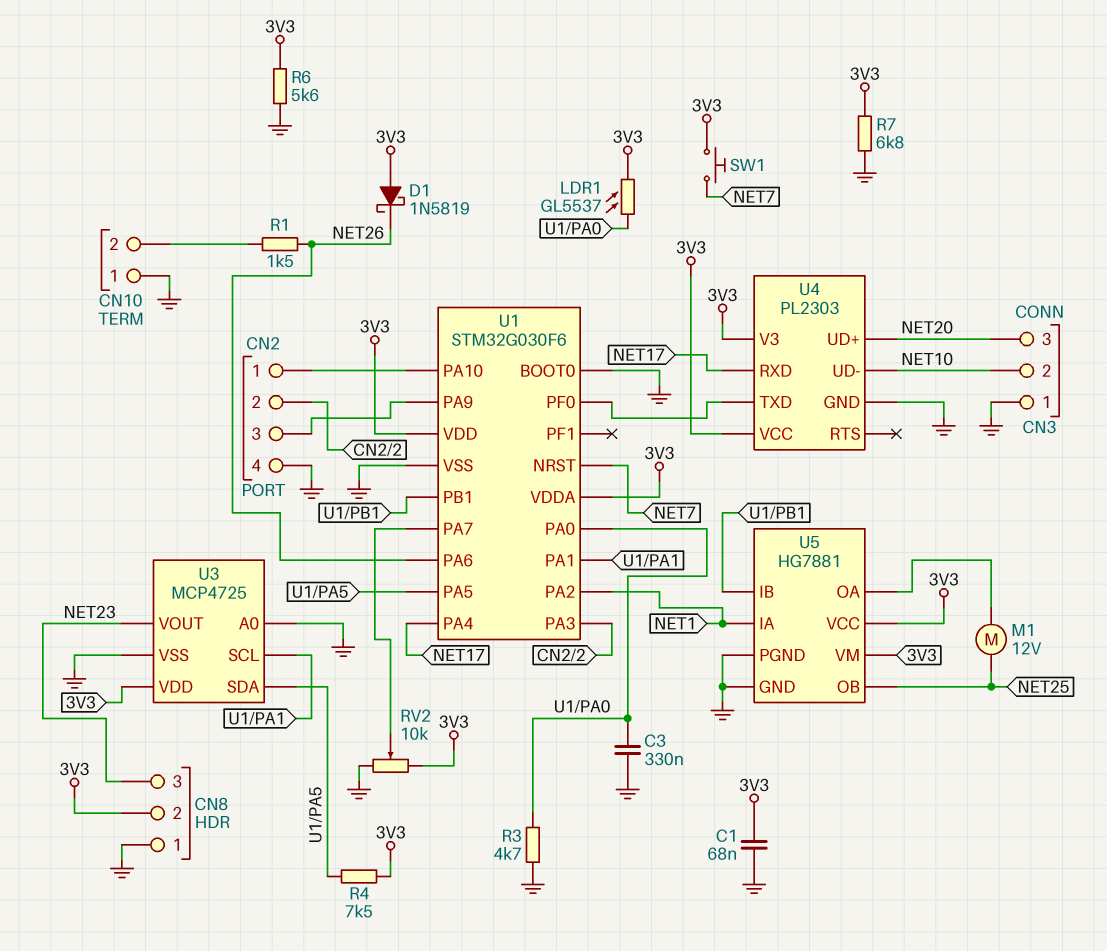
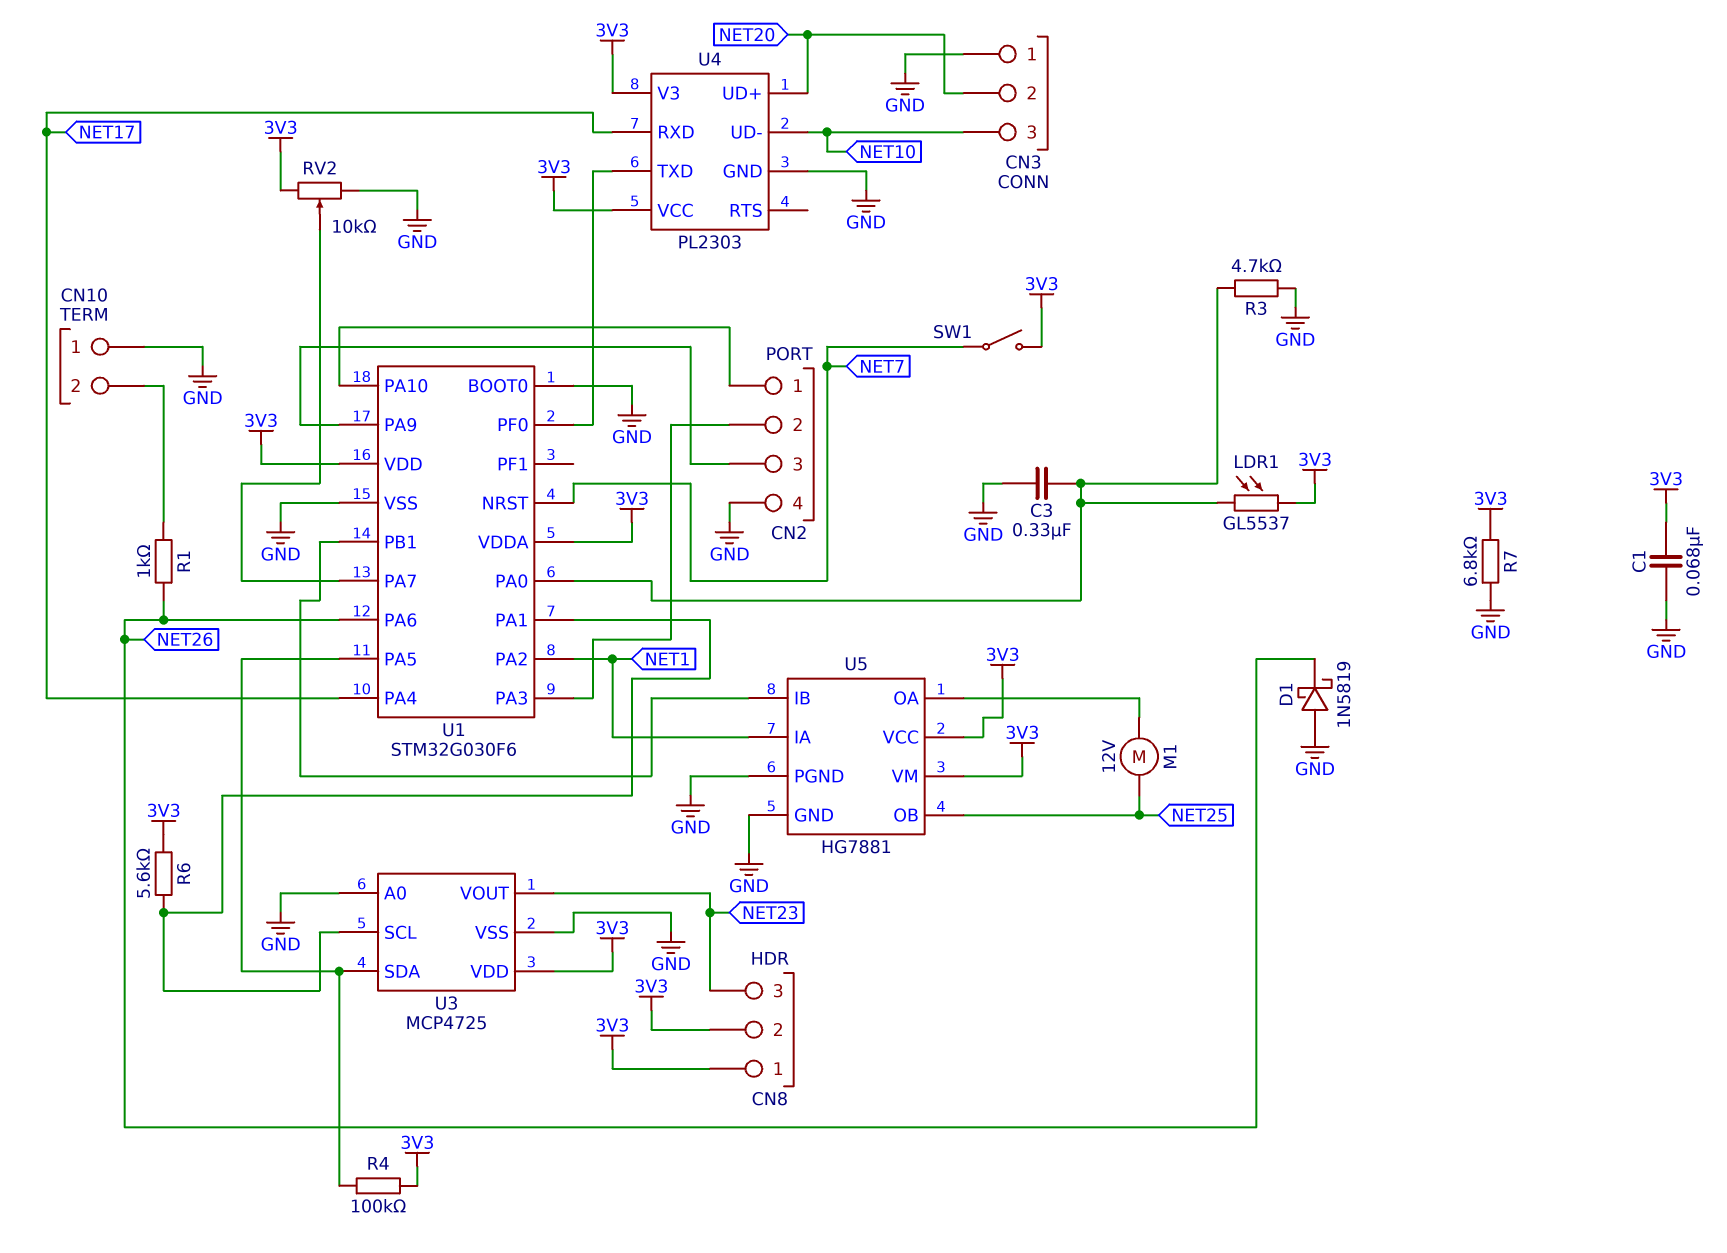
CN3 pin 2: NET10 -> NET20
CN3 pin 3: NET20 -> NET10
CN8 pin 1: GND -> 3V3
D1: schottky 1N5819 (A 3V3, K NET26) -> schottky 1N5819 (A GND, K NET26)
R1: 1.5k (CN10/2, NET26) -> 1k (CN10/2, NET26)
R4: 7.5k (3V3, U1/PA5) -> 100k (3V3, U1/PA5)
R6: 5.6k (3V3, GND) -> 5.6k (3V3, U1/PA1)
SW1: button (3V3, NET7) -> switch (3V3, NET7)

